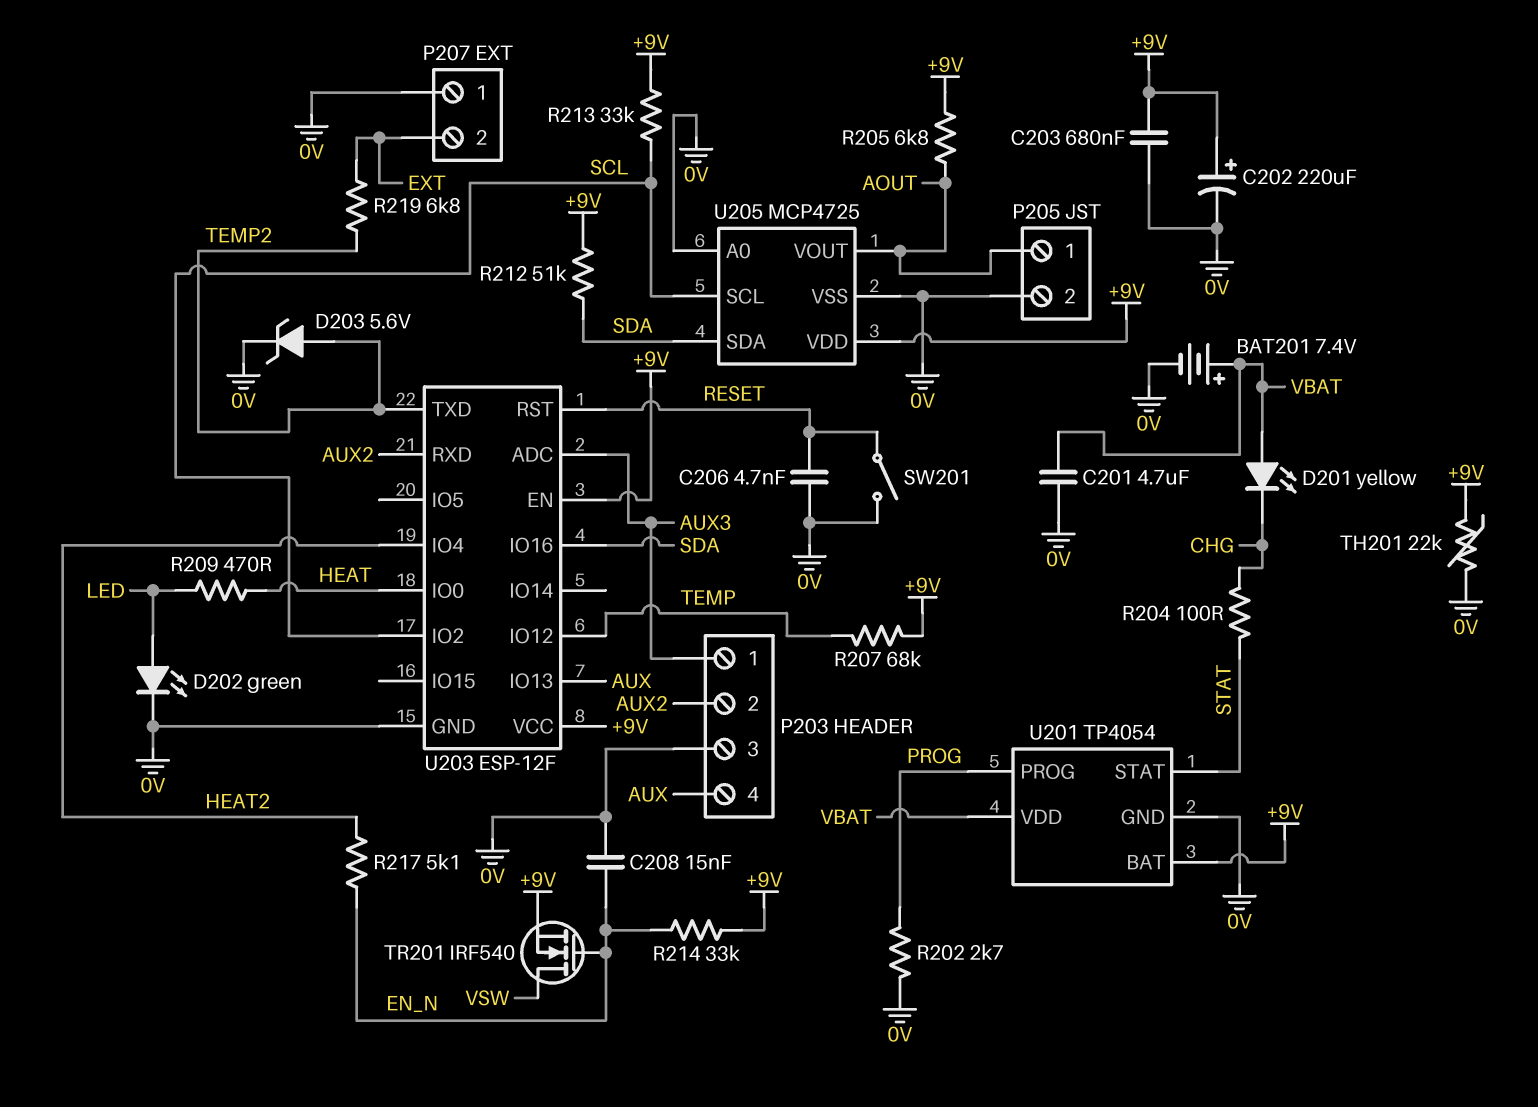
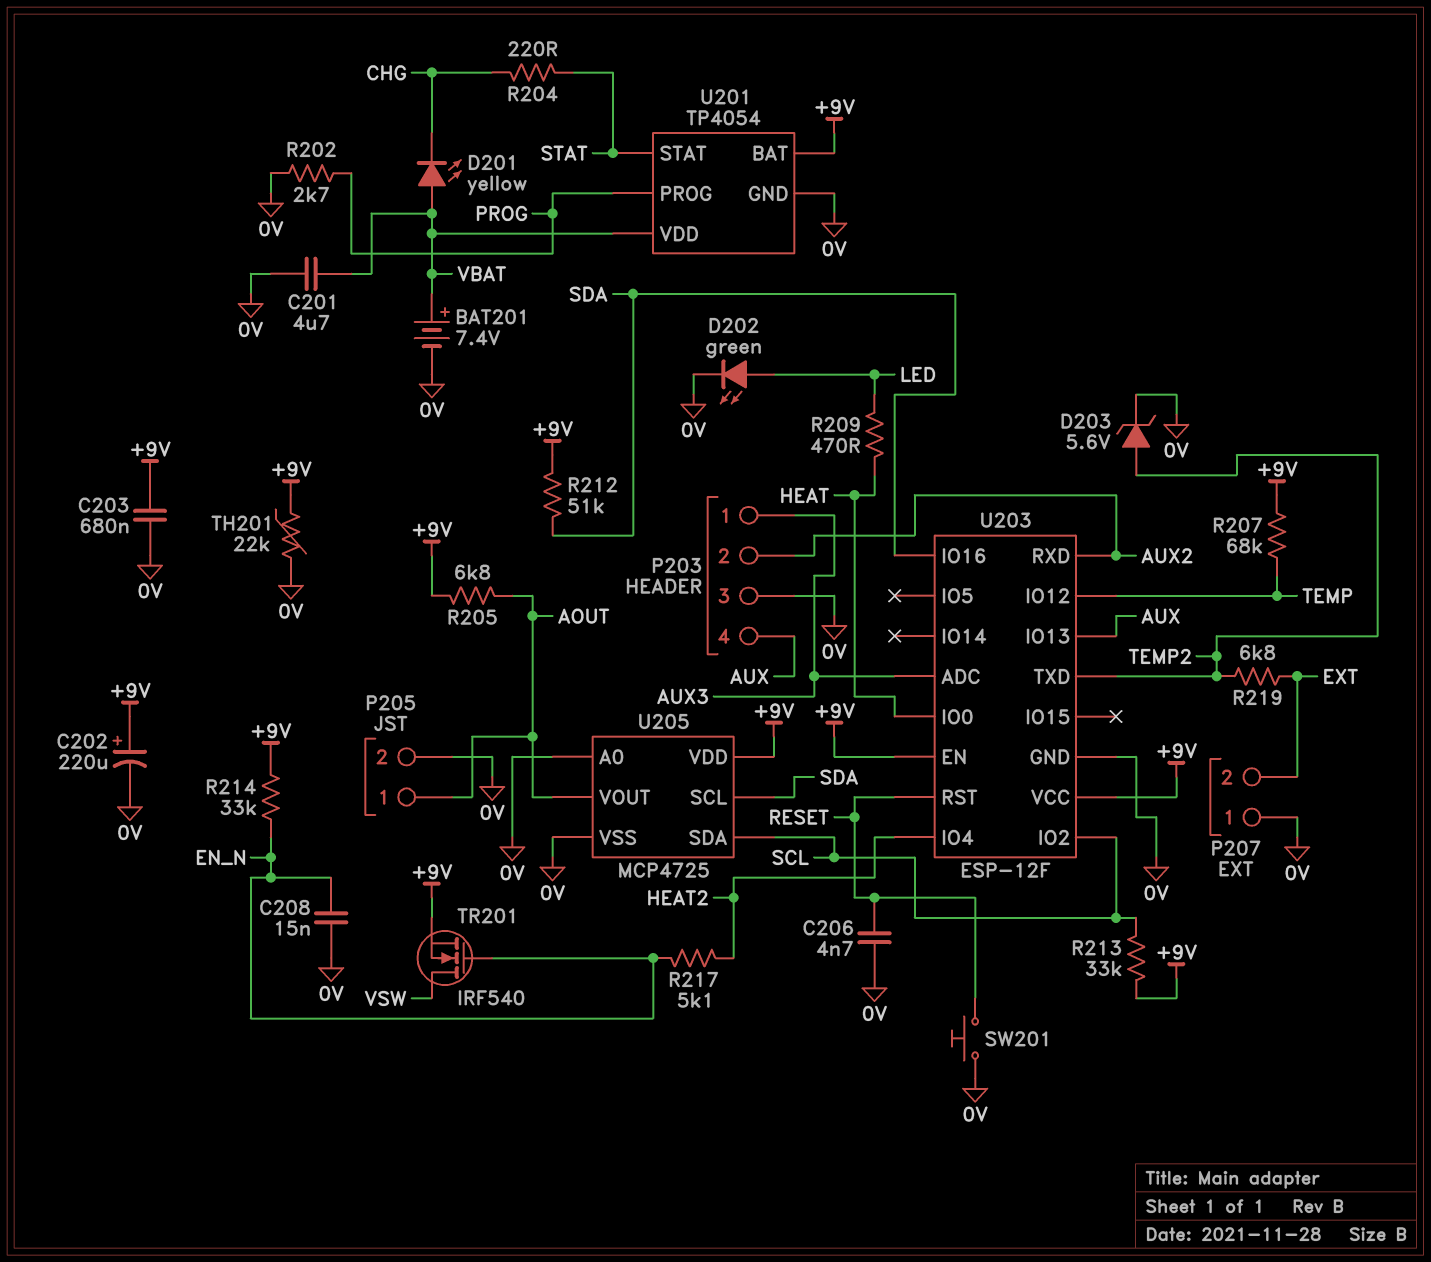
R204: 100 (CHG, STAT) -> 220 (CHG, STAT)
SW201: switch (0V, RESET) -> button (0V, RESET)
U205 pin SCL: SCL -> SDA
U205 pin SDA: SDA -> SCL

